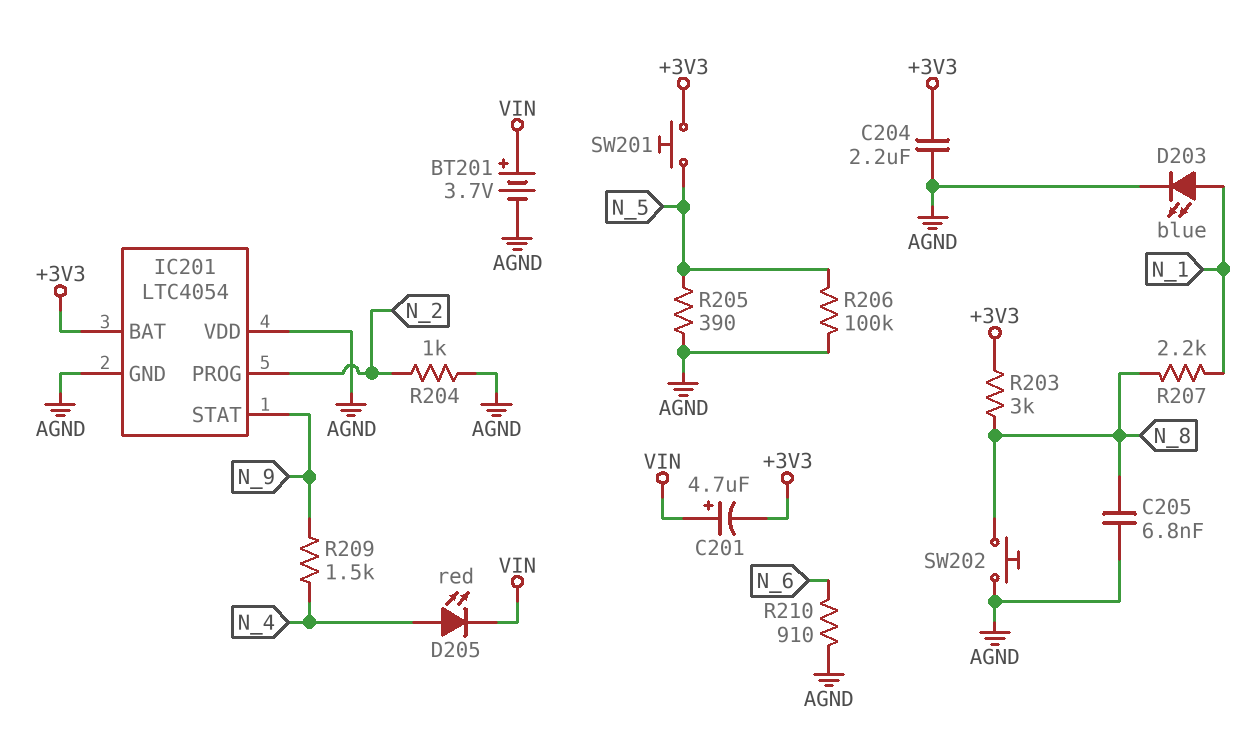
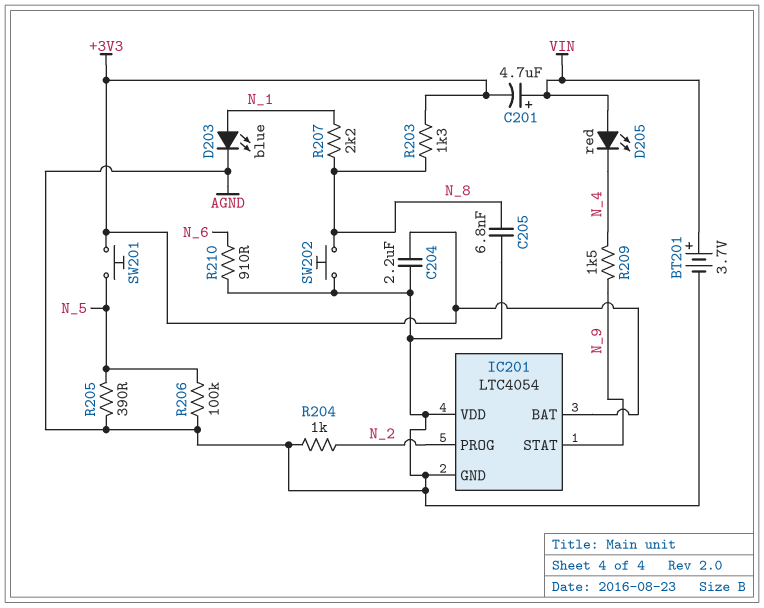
D205: LED red (A N_4, K VIN) -> LED red (A VIN, K N_4)
R203: 3k (+3V3, N_8) -> 1.3k (+3V3, N_8)

